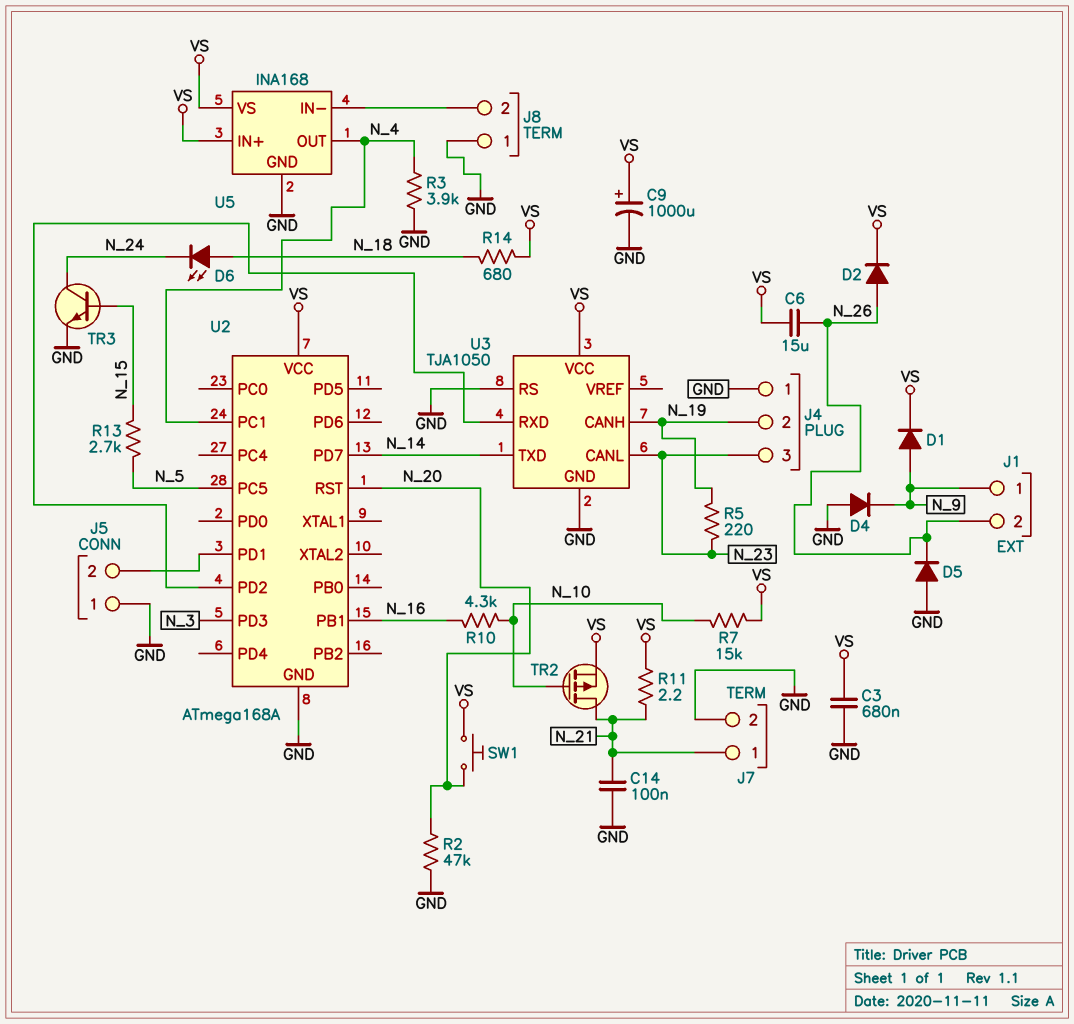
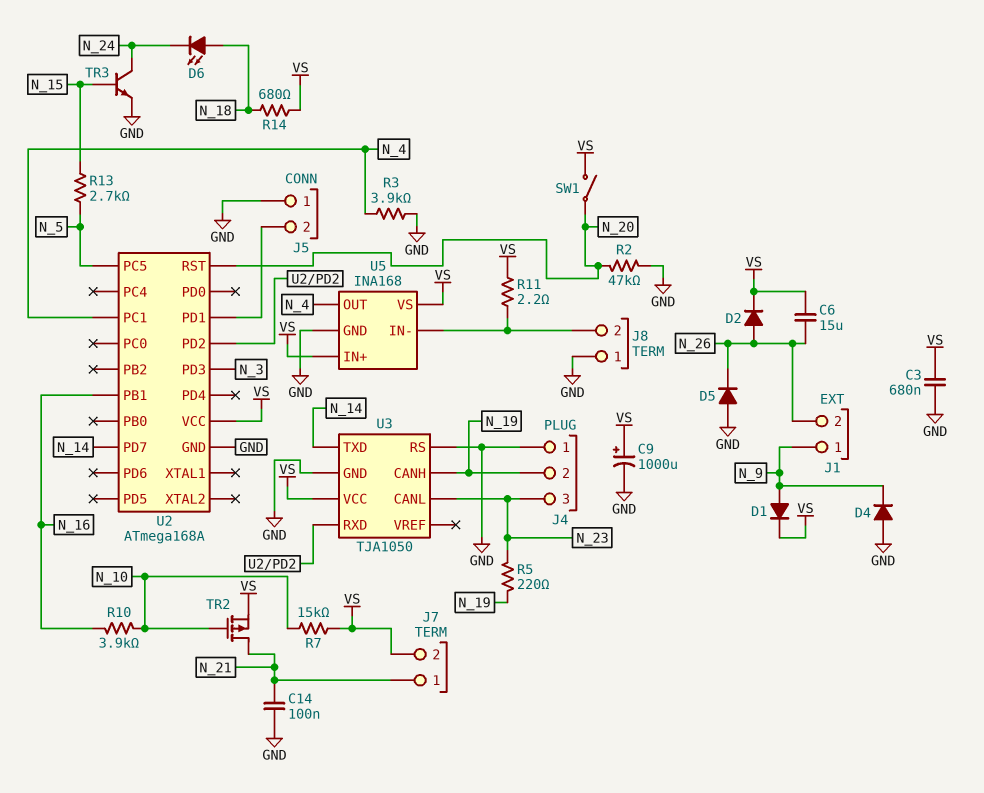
J7 pin 2: GND -> VS
R10: 4.3k (N_10, N_16) -> 3.9k (N_10, N_16)
R11: 2.2 (N_21, VS) -> 2.2 (J8/2, VS)
SW1: button (N_20, VS) -> switch (N_20, VS)

